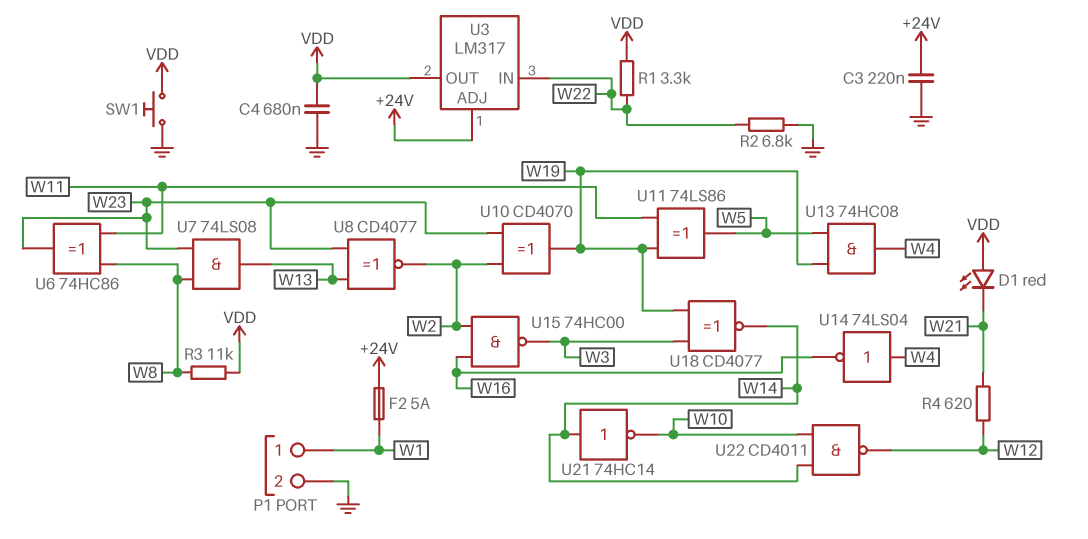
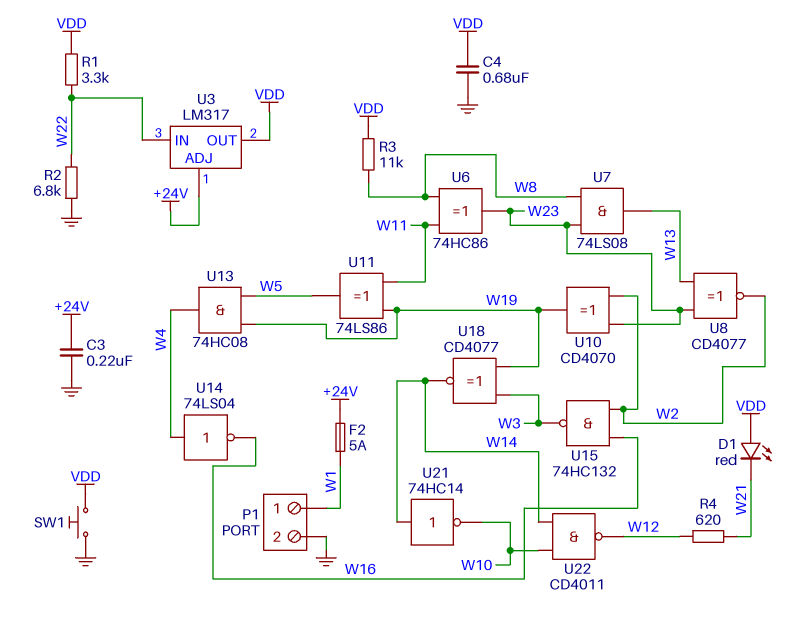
U15: NAND 74HC00 (in W2, in W16, out W3) -> NAND 74HC132 (in W2, in W16, out W3)

